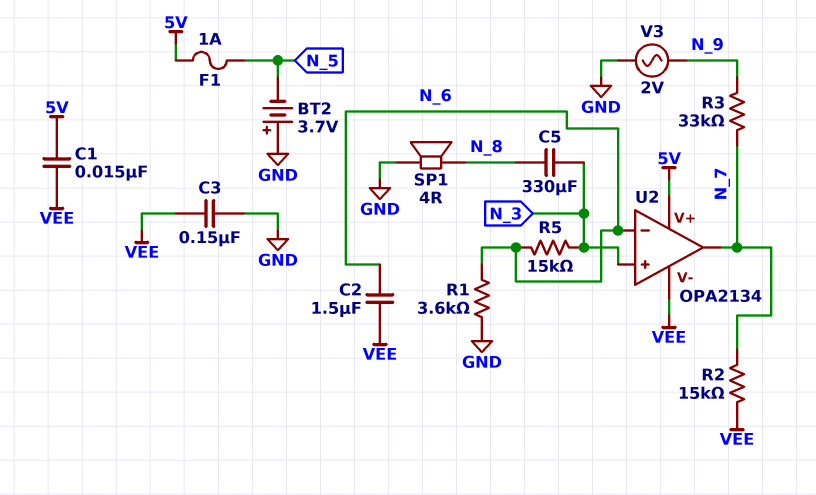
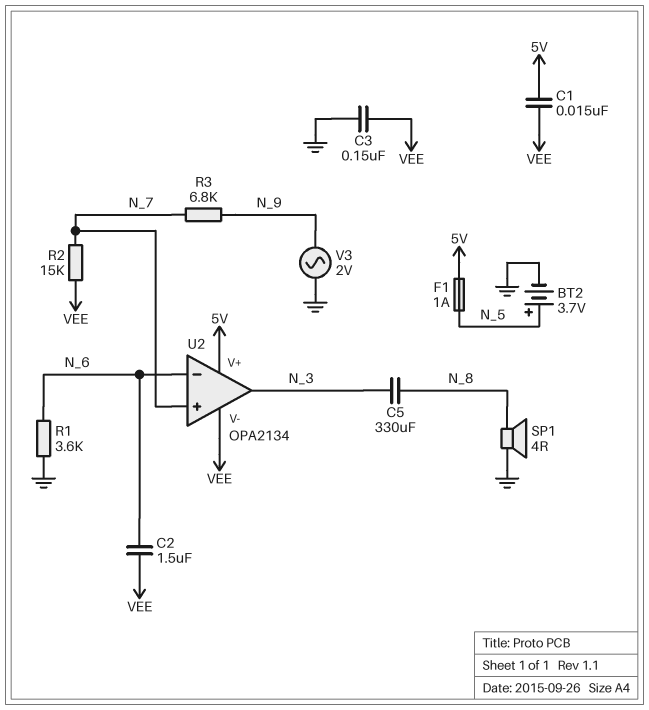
BT2: 3.7V (plus GND, minus N_5) -> 3.7V (plus N_5, minus GND)
R3: 33k (N_7, N_9) -> 6.8k (N_7, N_9)
R5: 15k (N_3, N_6) -> none
U2 pin in+: N_3 -> N_7
U2 pin out: N_7 -> N_3

